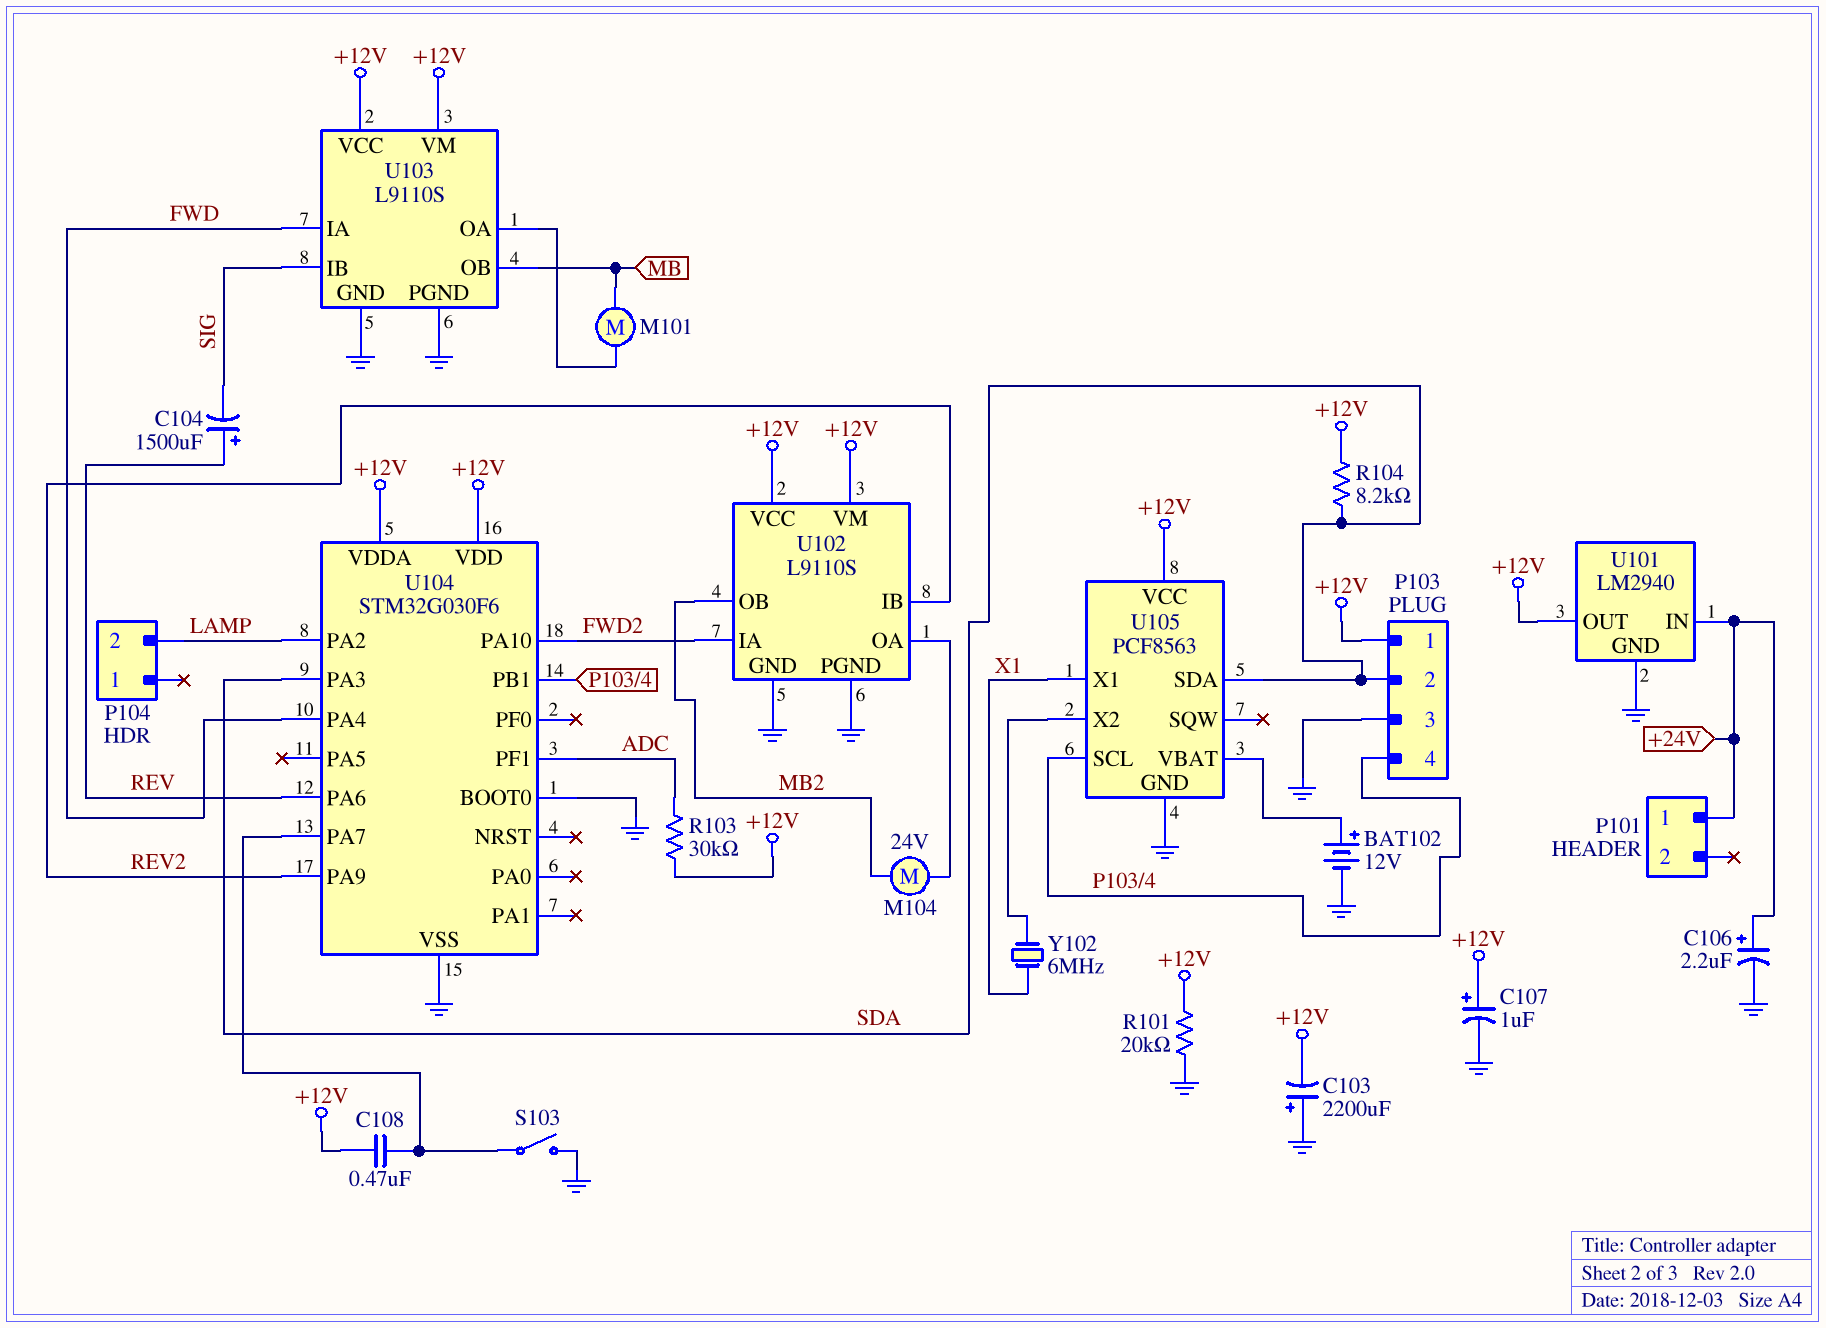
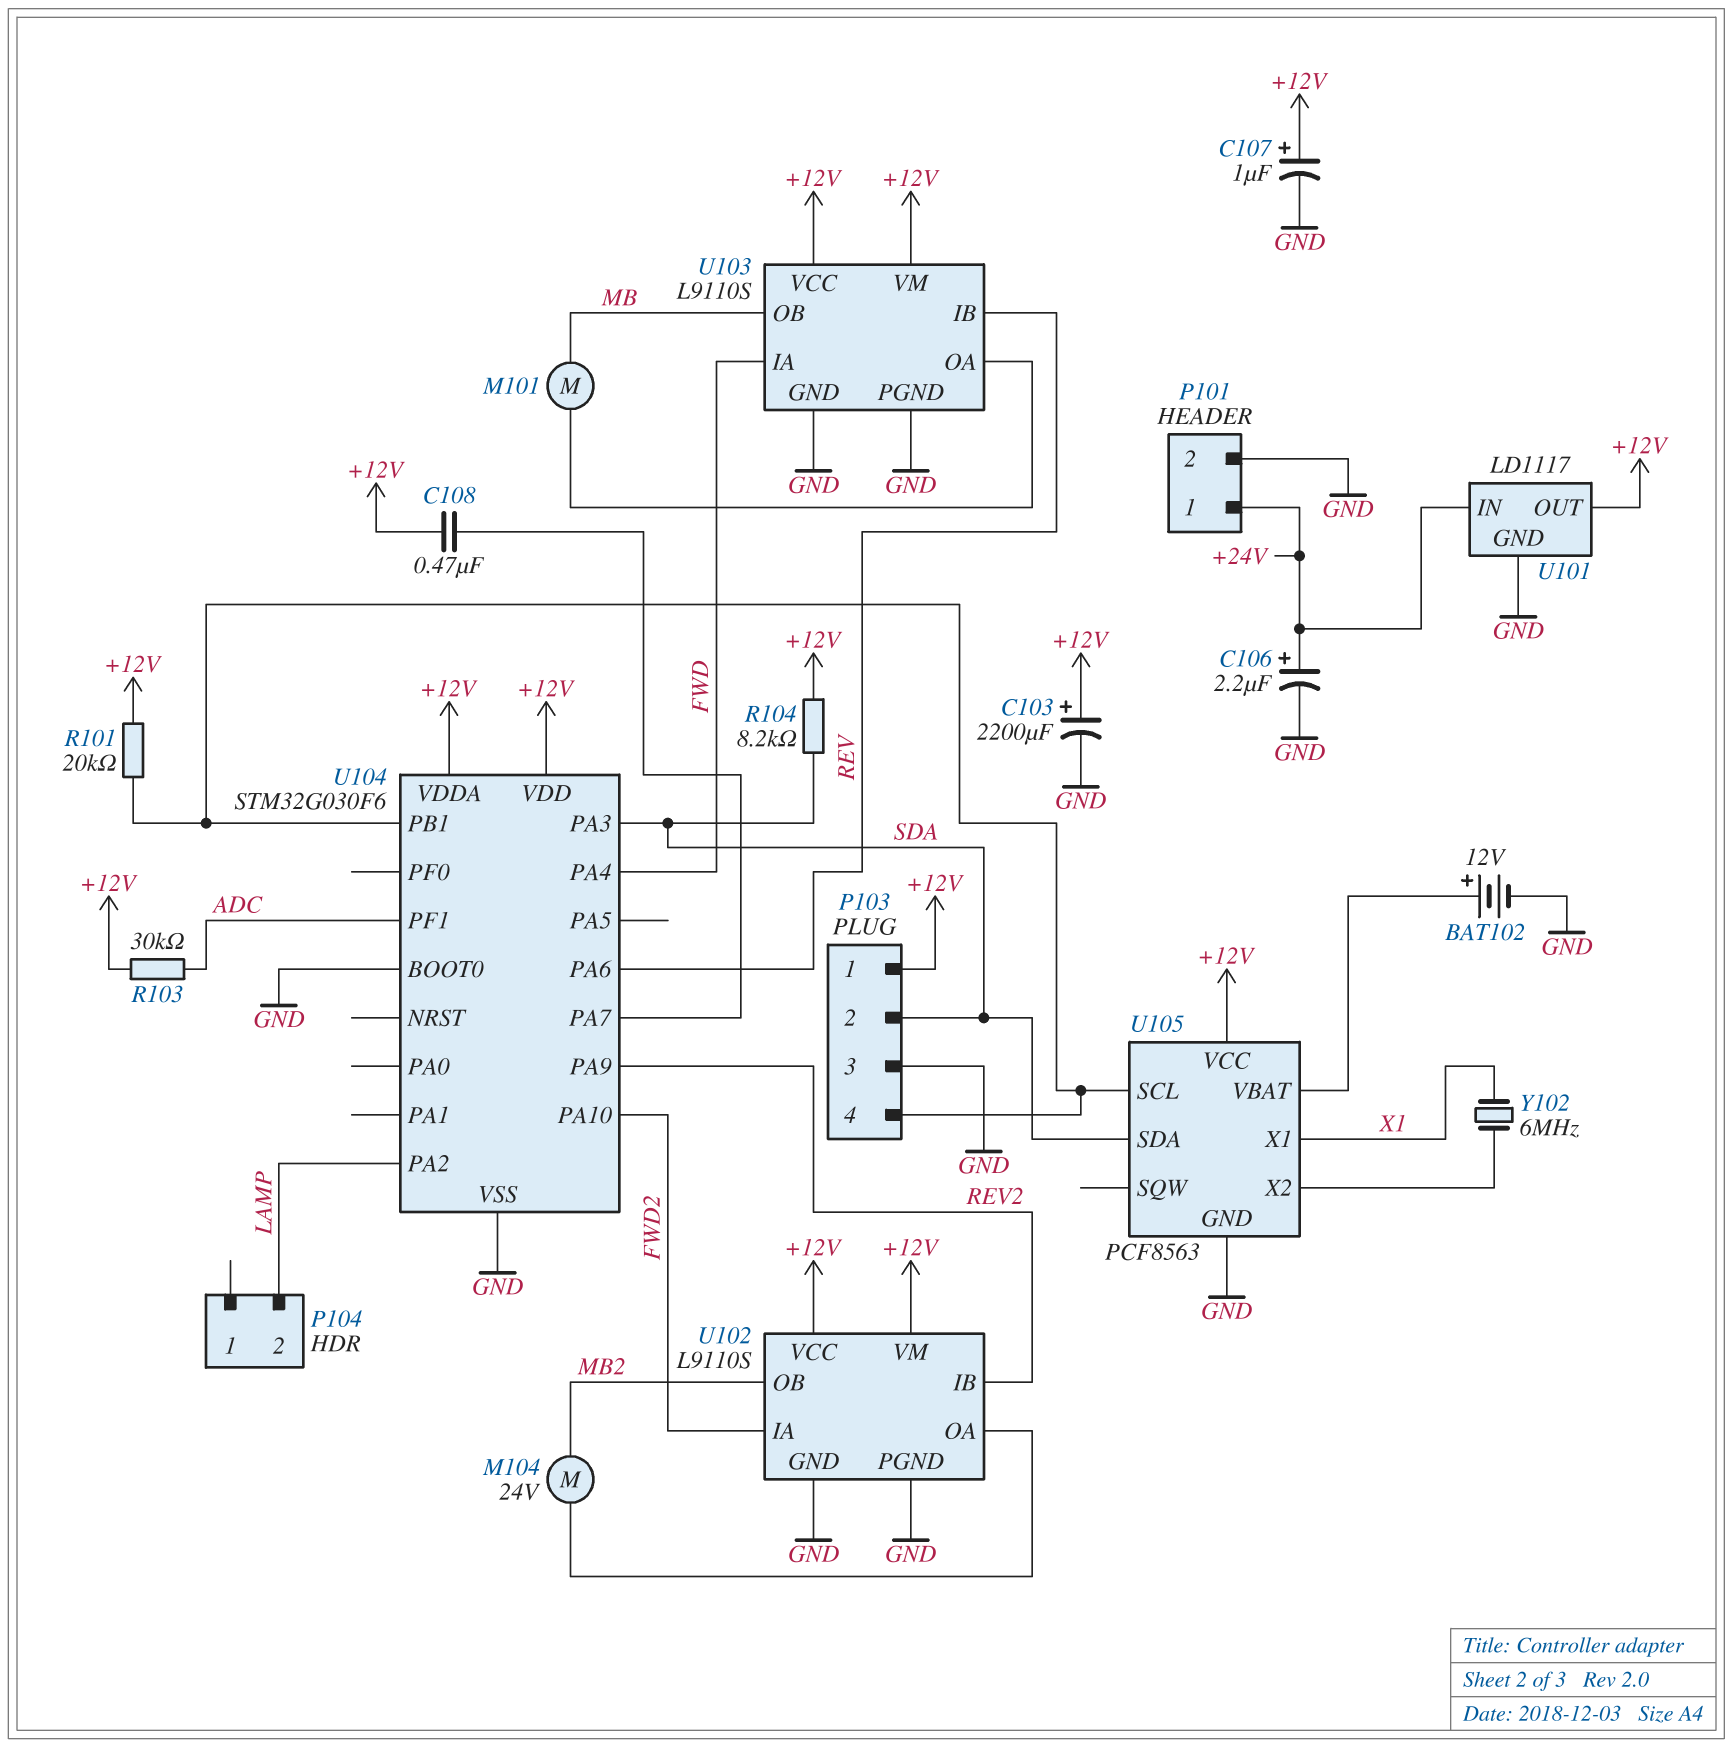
C103: 2200uF (plus GND, minus +12V) -> 2200uF (plus +12V, minus GND)
C104: 1500uF (plus REV, minus SIG) -> none
P101 pin 2: none -> GND
R101: 20k (+12V, GND) -> 20k (+12V, P103/4)
S103: switch (GND, U104/PA7) -> none
U101: LM2940 -> LD1117
U103 pin IB: SIG -> REV

